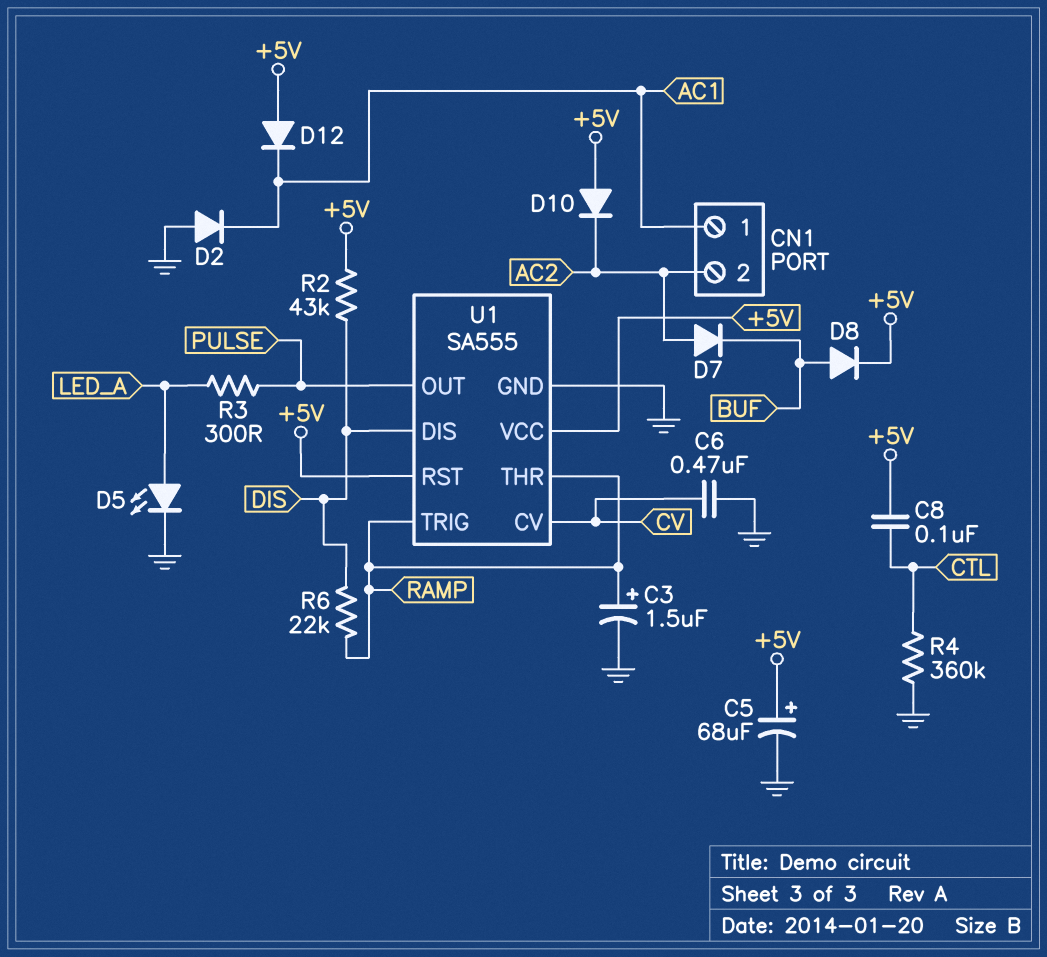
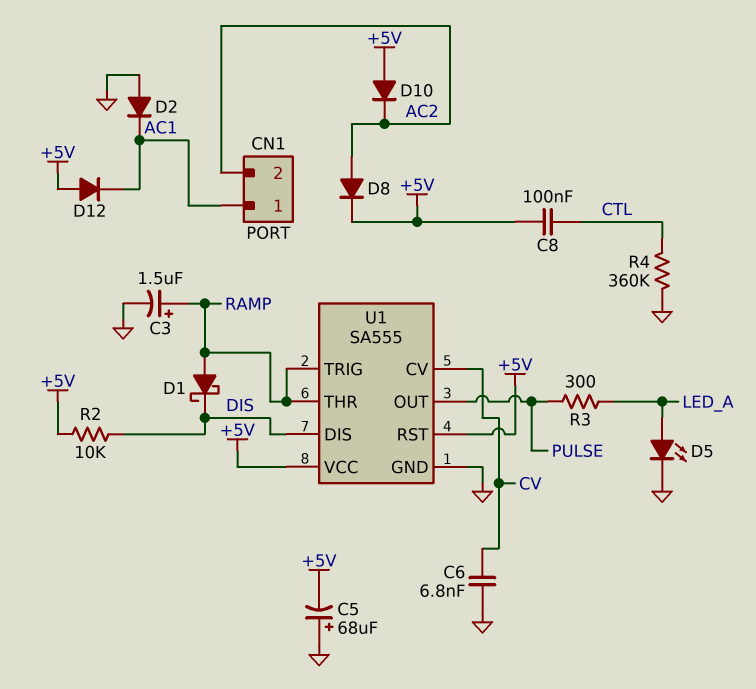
C5: 68uF (plus +5V, minus GND) -> 68uF (plus GND, minus +5V)
C6: 470nF (CV, GND) -> 6.8nF (CV, GND)
D1: none -> schottky (A RAMP, K DIS)
D7: diode (A AC2, K BUF) -> none
D8: diode (A BUF, K +5V) -> diode (A AC2, K +5V)
R2: 43k (+5V, DIS) -> 10k (+5V, DIS)
R6: 22k (DIS, RAMP) -> none

